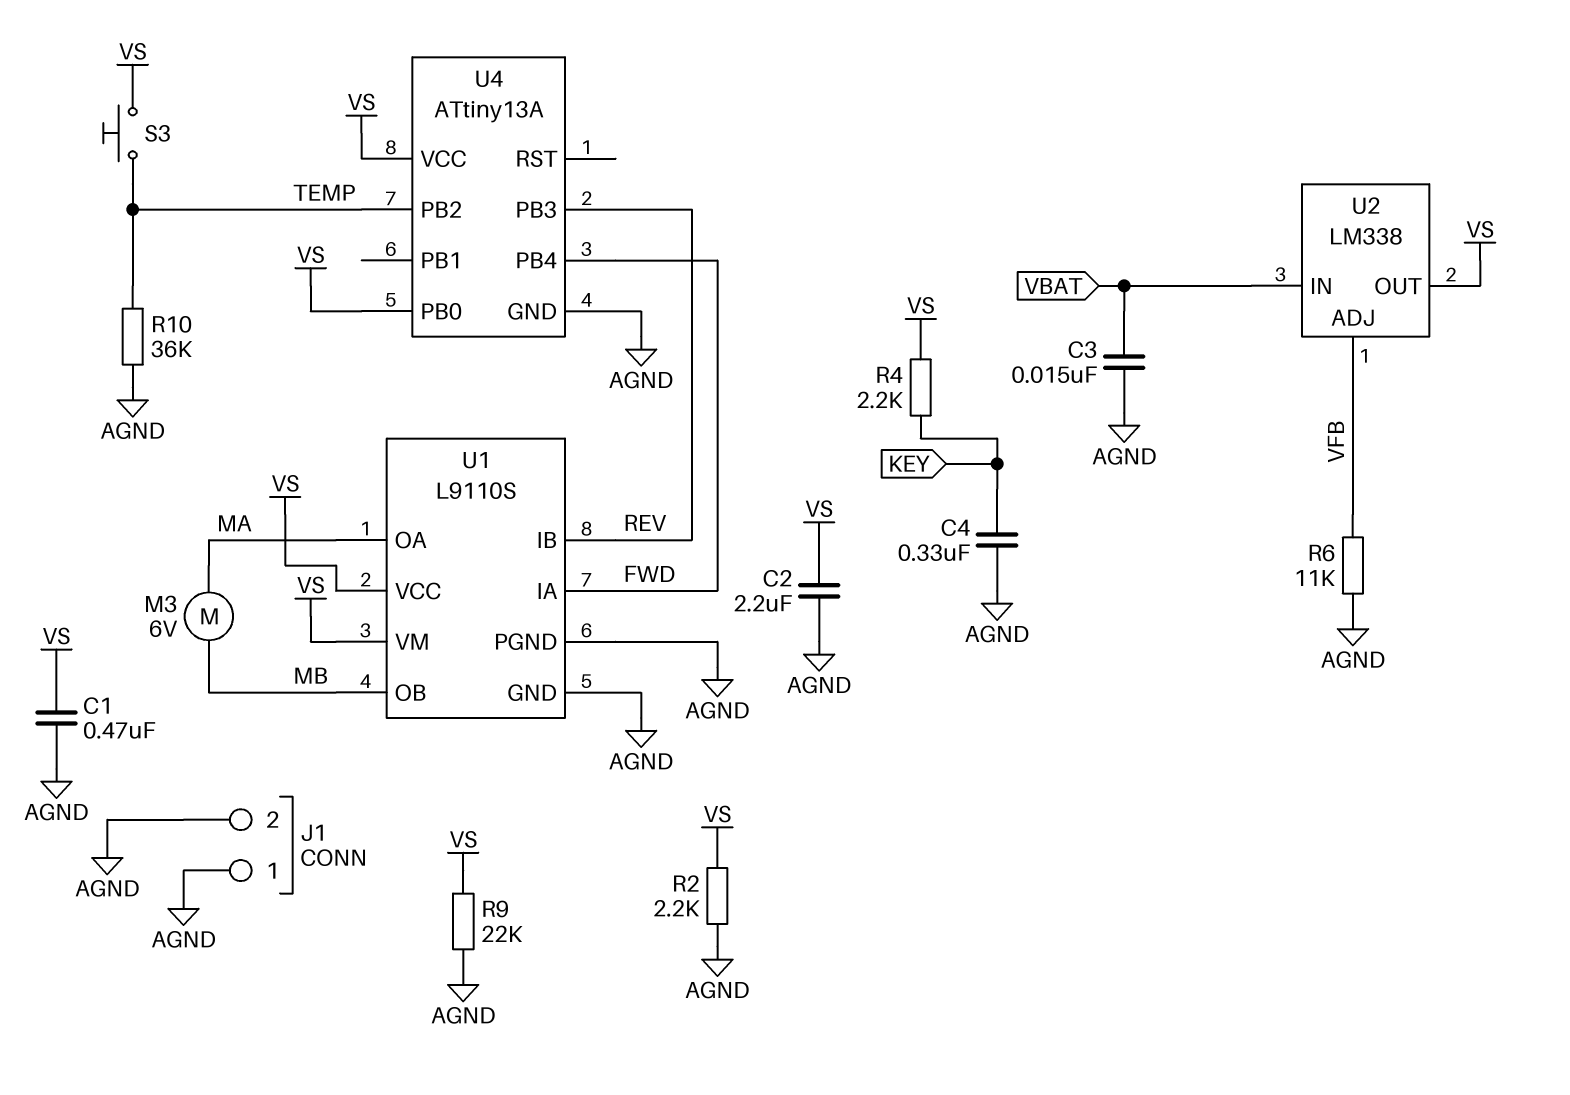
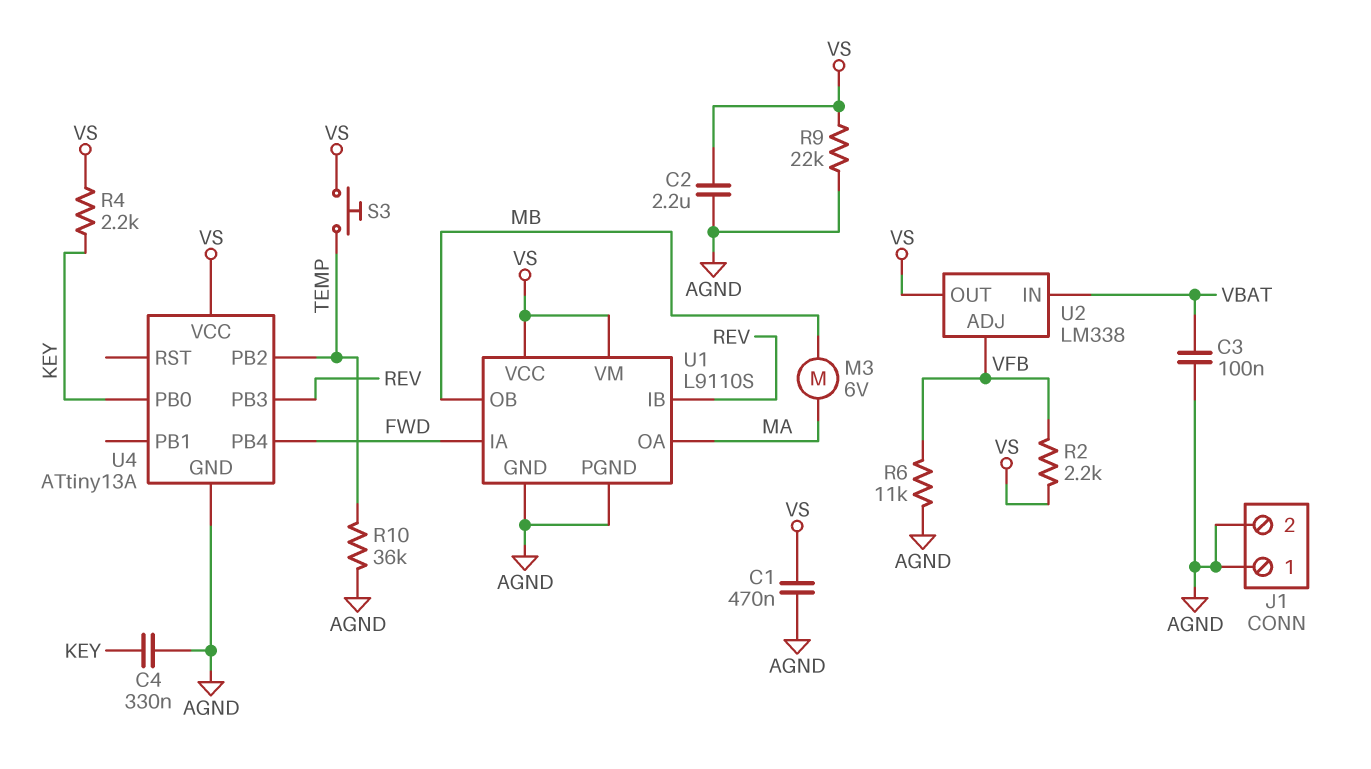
C3: 15nF (AGND, VBAT) -> 100nF (AGND, VBAT)
R2: 2.2k (AGND, VS) -> 2.2k (VFB, VS)
U4 pin PB0: VS -> KEY

